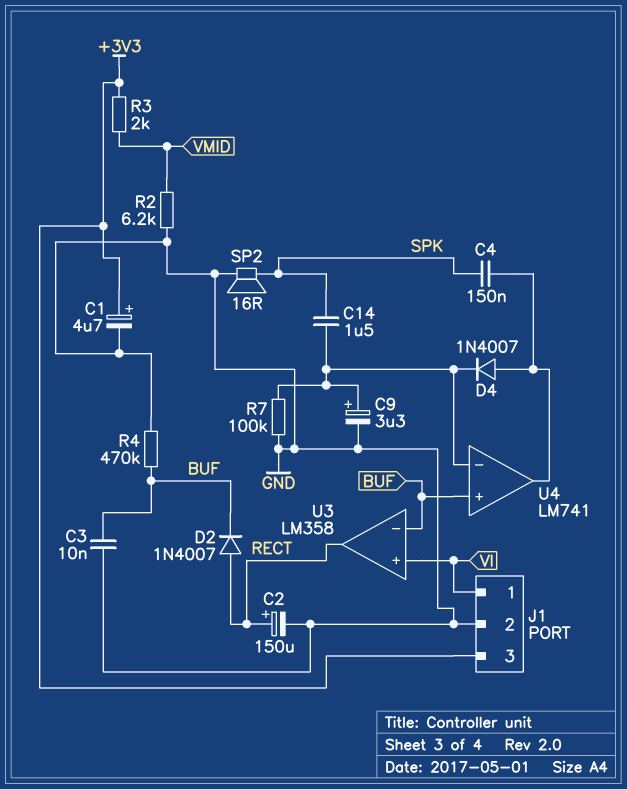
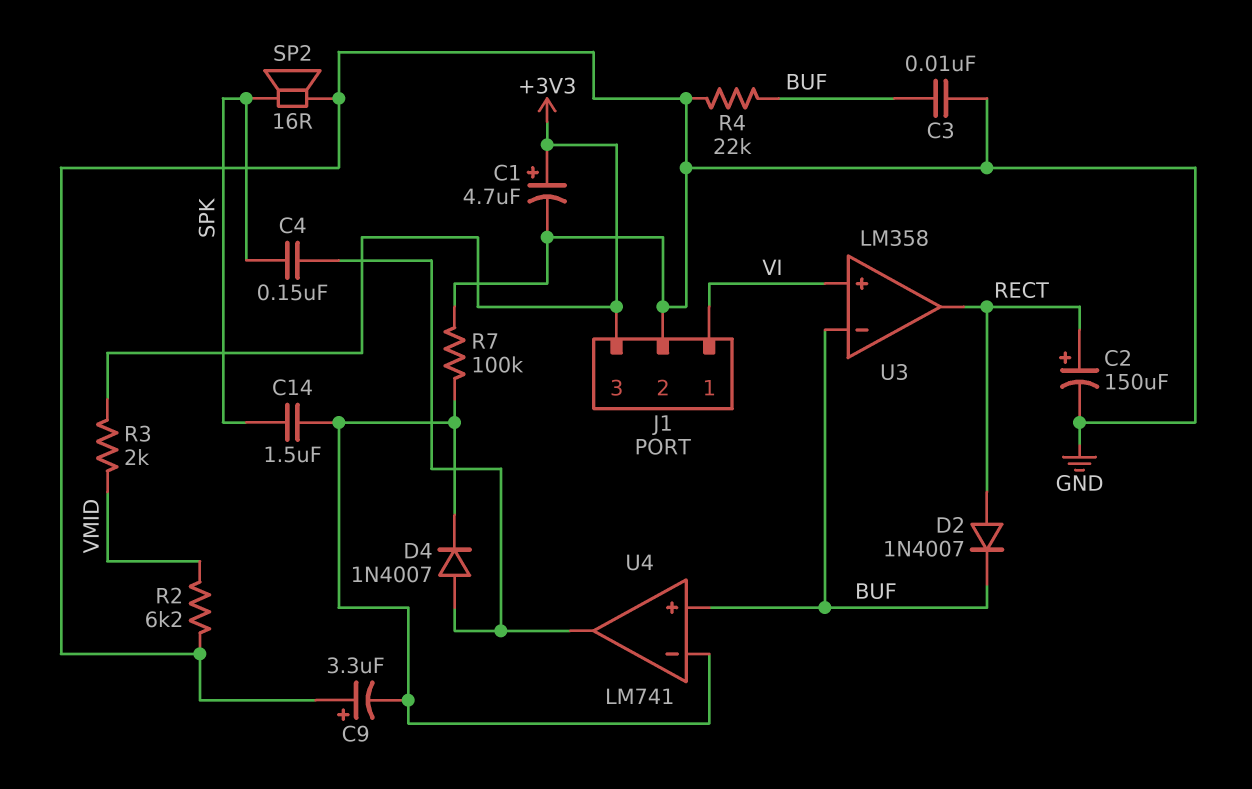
C9: 3.3uF (plus U4/in-, minus GND) -> 3.3uF (plus GND, minus U4/in-)
R4: 470k (BUF, GND) -> 22k (BUF, GND)

